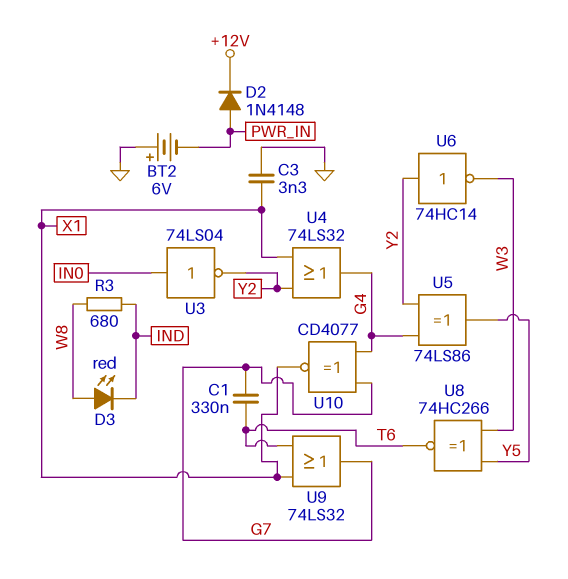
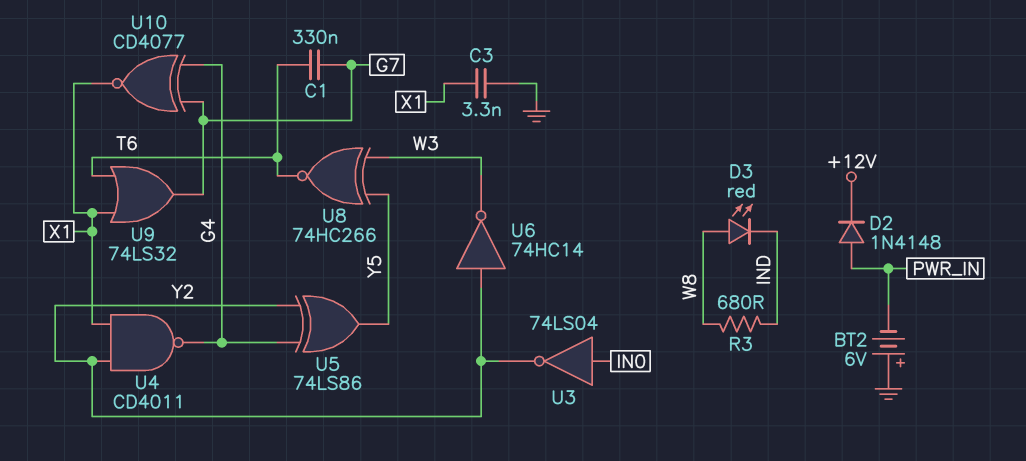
U4: OR 74LS32 (in X1, in Y2, out G4) -> NAND CD4011 (in X1, in Y2, out G4)

